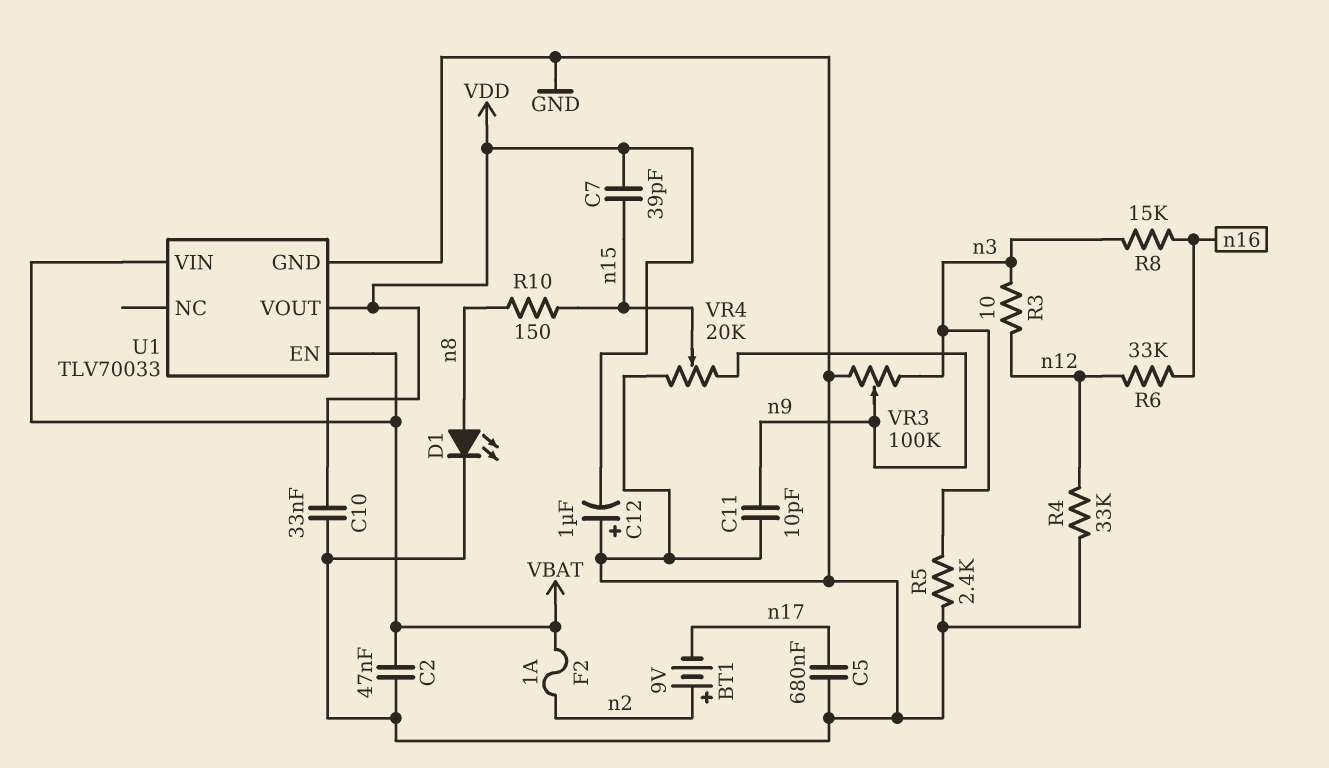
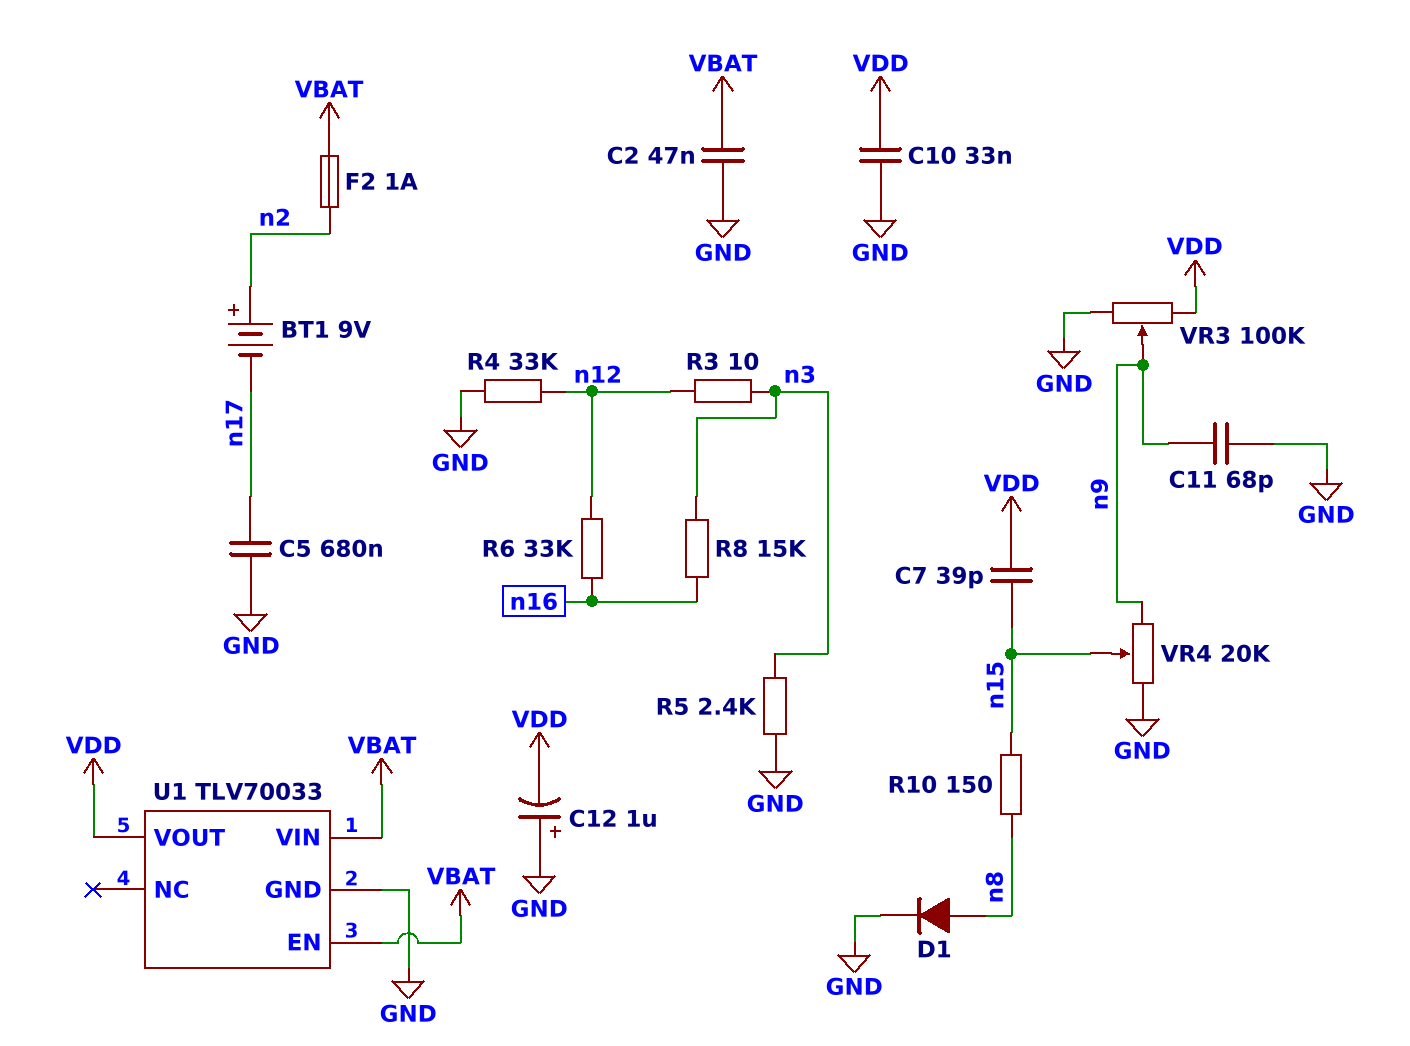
C11: 10pF (GND, n9) -> 68pF (GND, n9)
D1: LED (A n8, K GND) -> diode (A n8, K GND)
VR3: 100k (GND, n3, wiper n9) -> 100k (GND, VDD, wiper n9)

